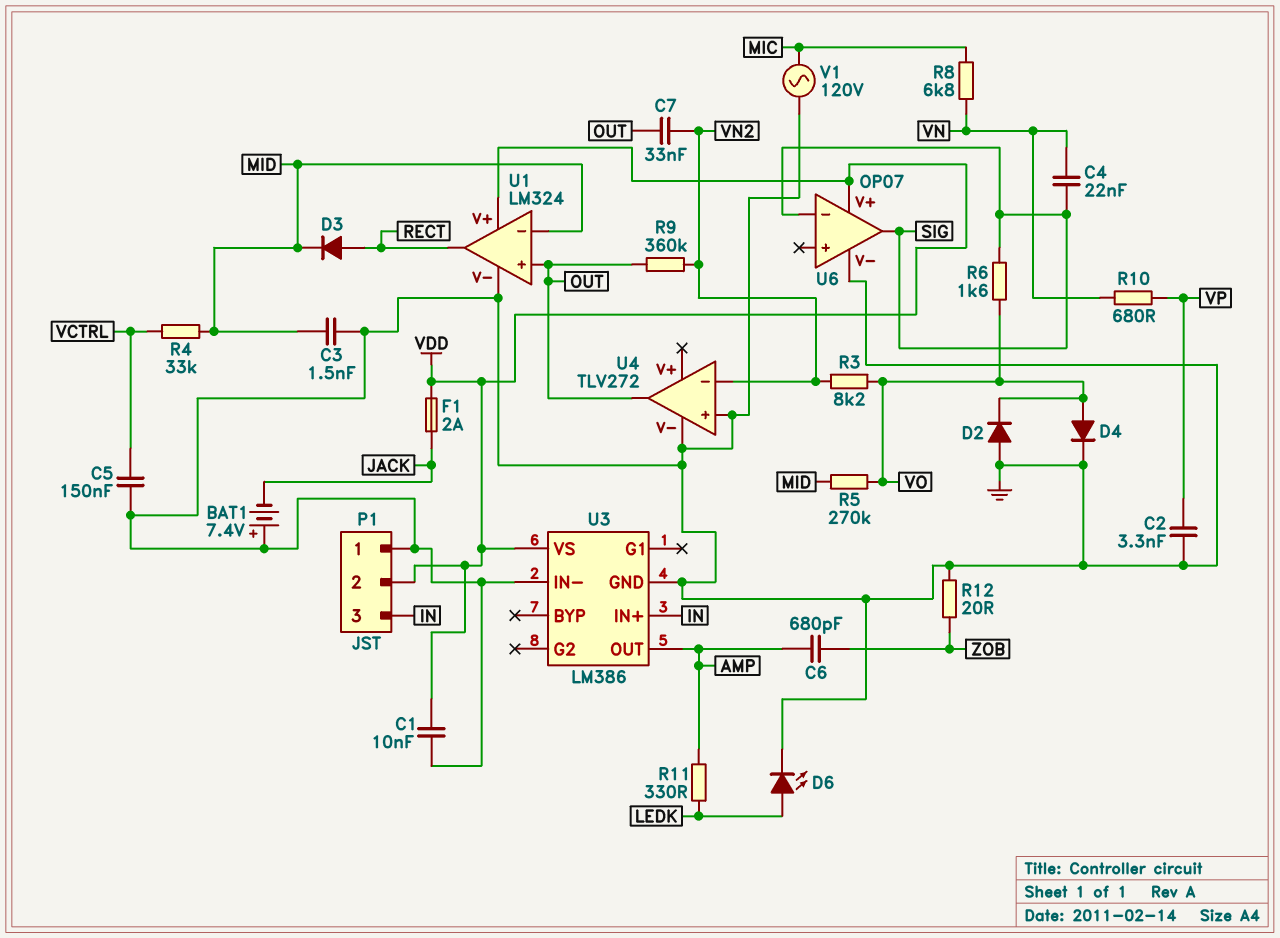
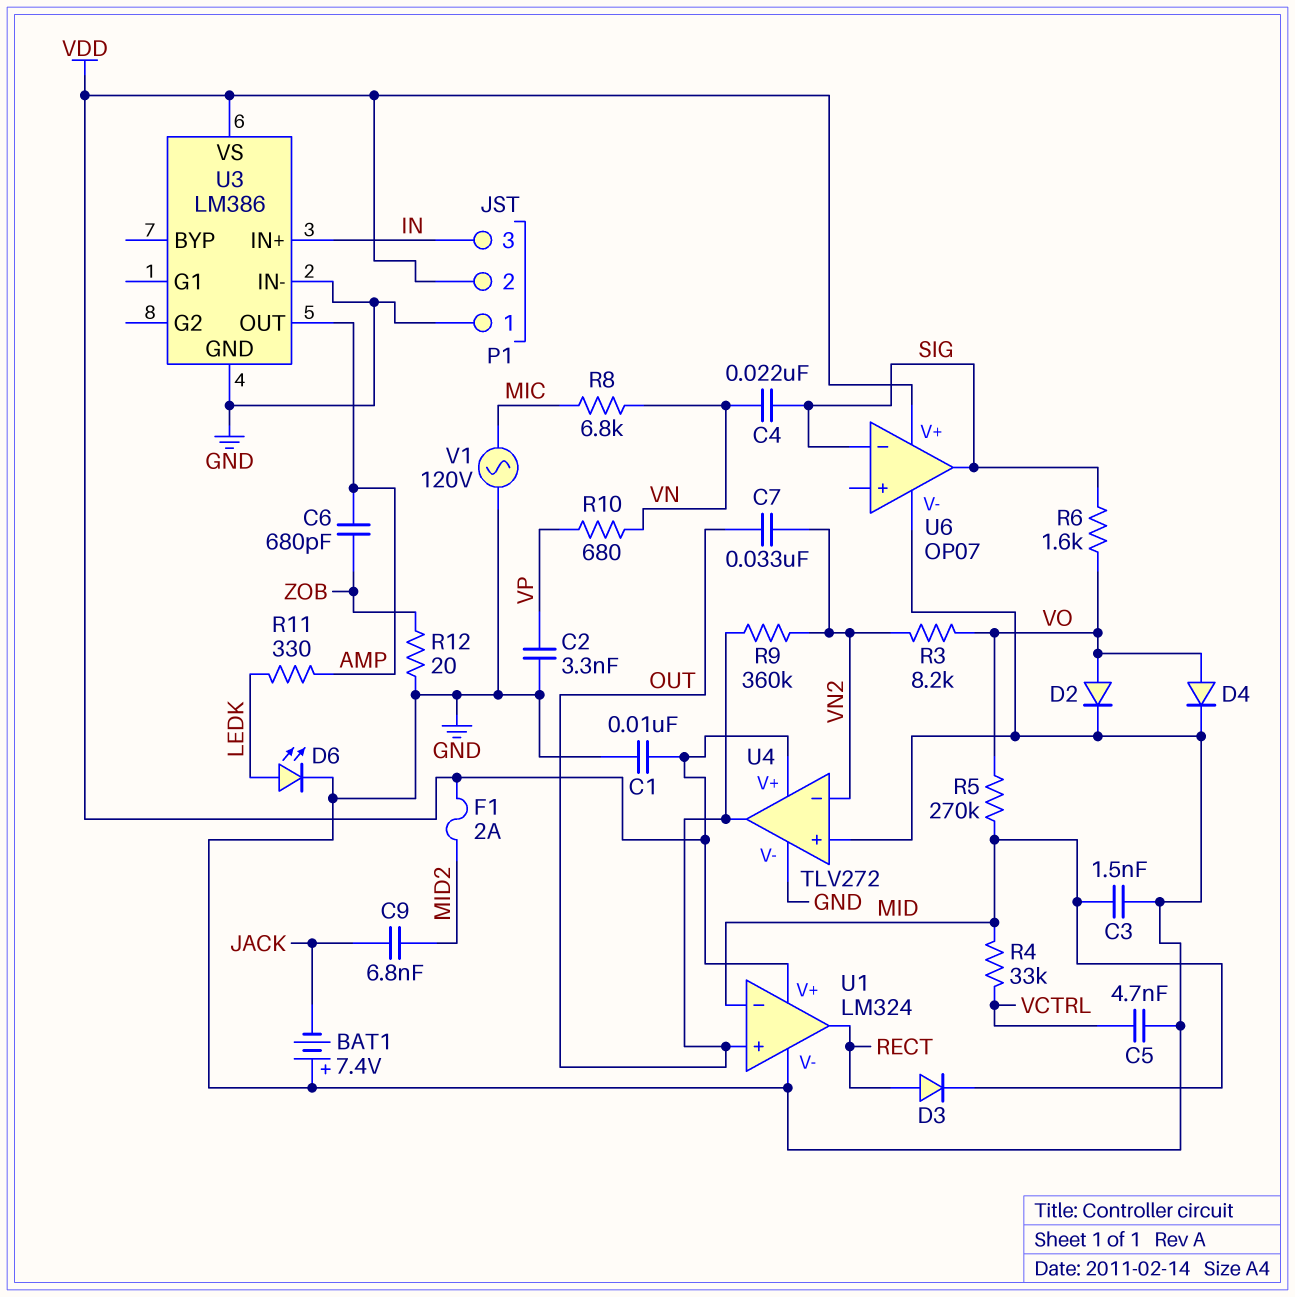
C5: 150nF (GND, VCTRL) -> 4.7nF (GND, VCTRL)
C9: none -> 6.8nF (JACK, MID2)
D2: diode (A GND, K VO) -> diode (A VO, K GND)
F1: 2A (JACK, VDD) -> 2A (MID2, VDD)
U4 pin V+: none -> VDD

